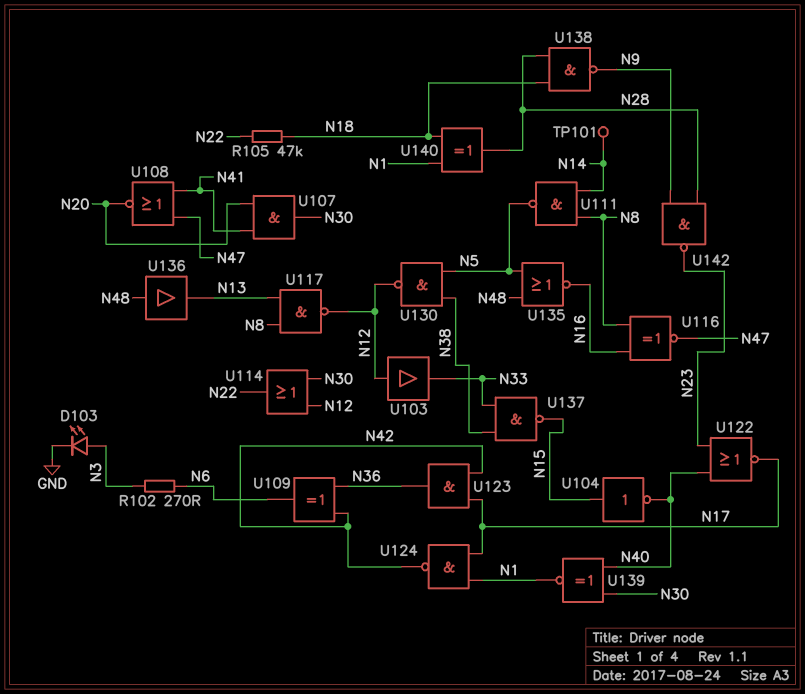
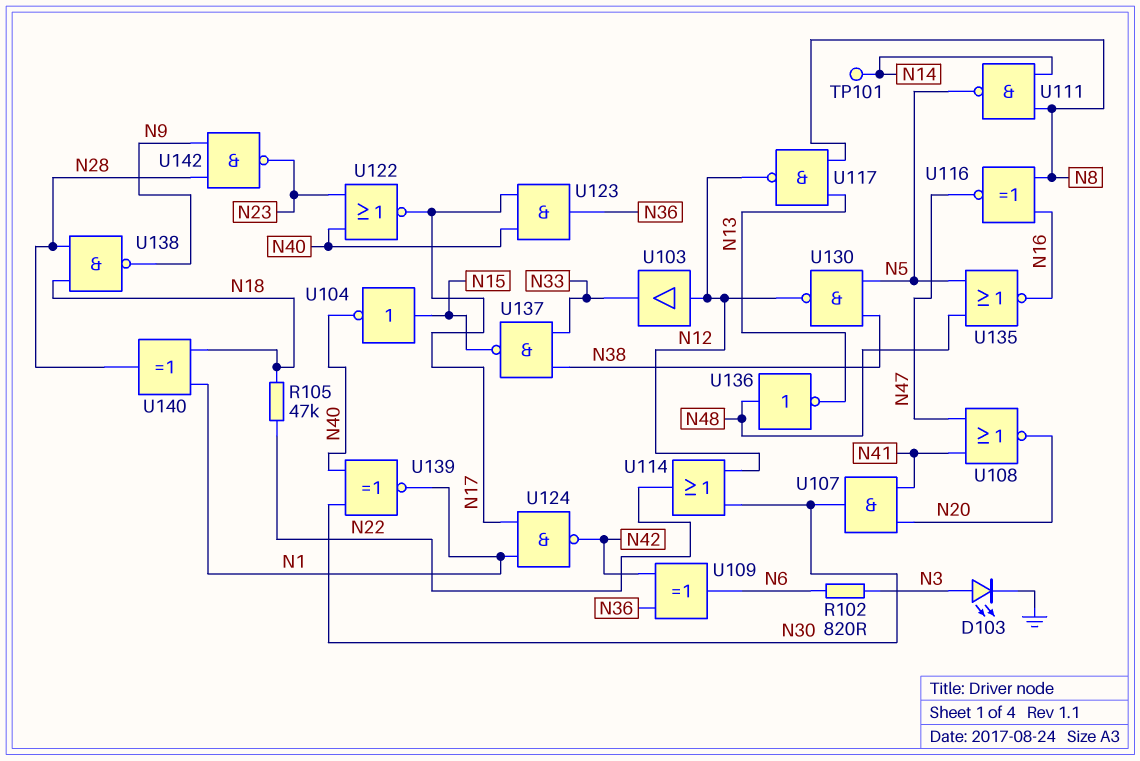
R102: 270 (N3, N6) -> 820 (N3, N6)
U123: AND (in N17, in N42, out N36) -> AND (in N17, in N40, out N36)
U136: buffer (in N48, out N13) -> NOT (in N48, out N13)

